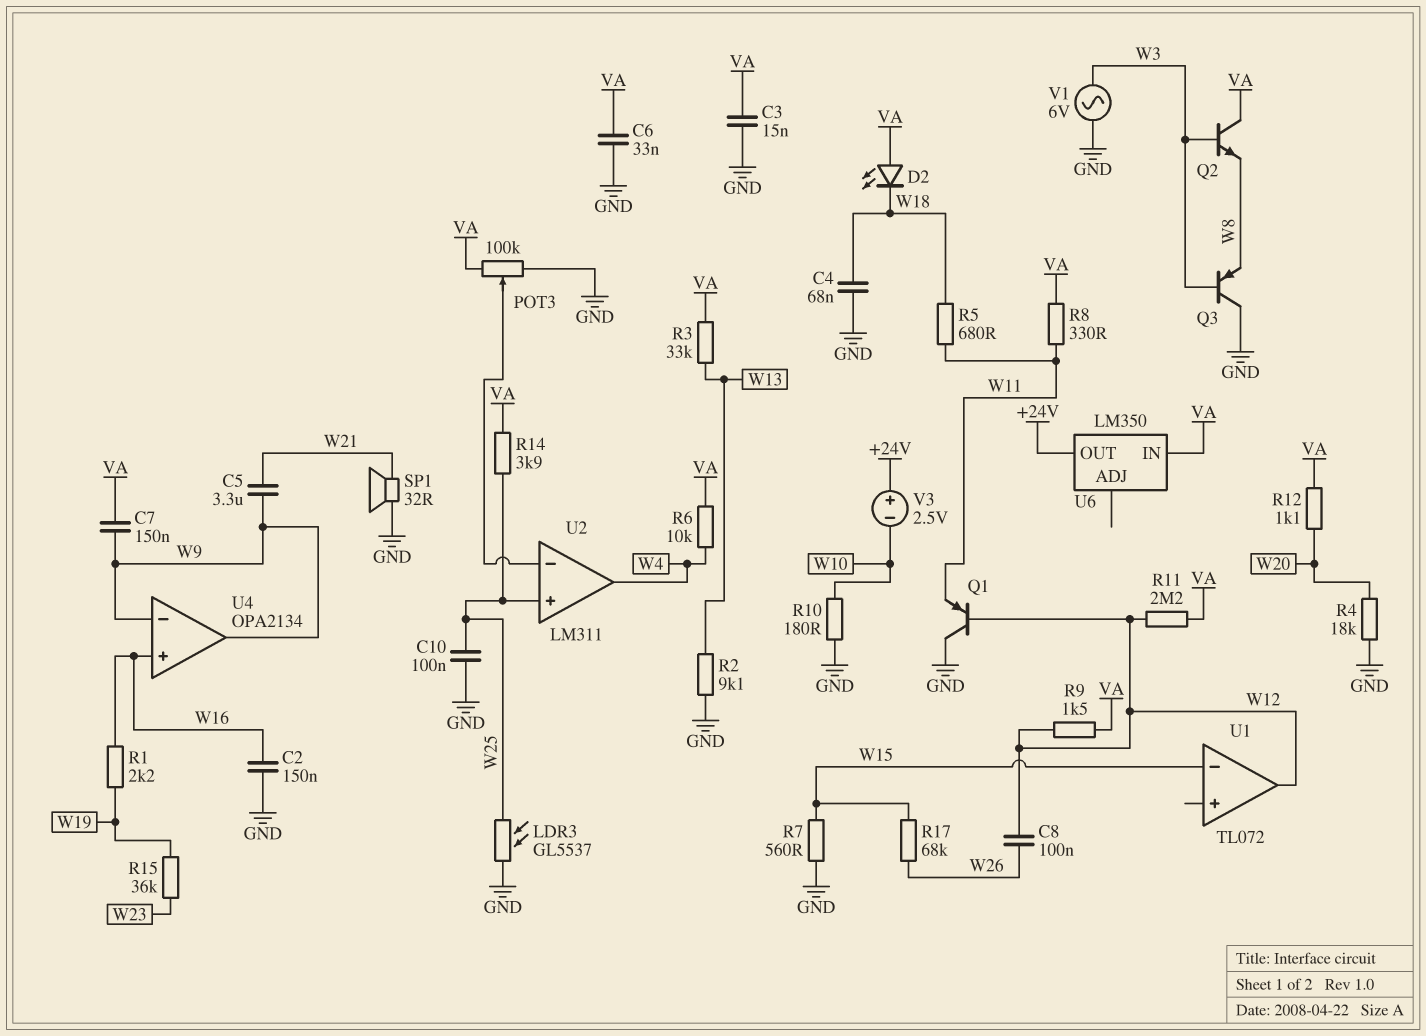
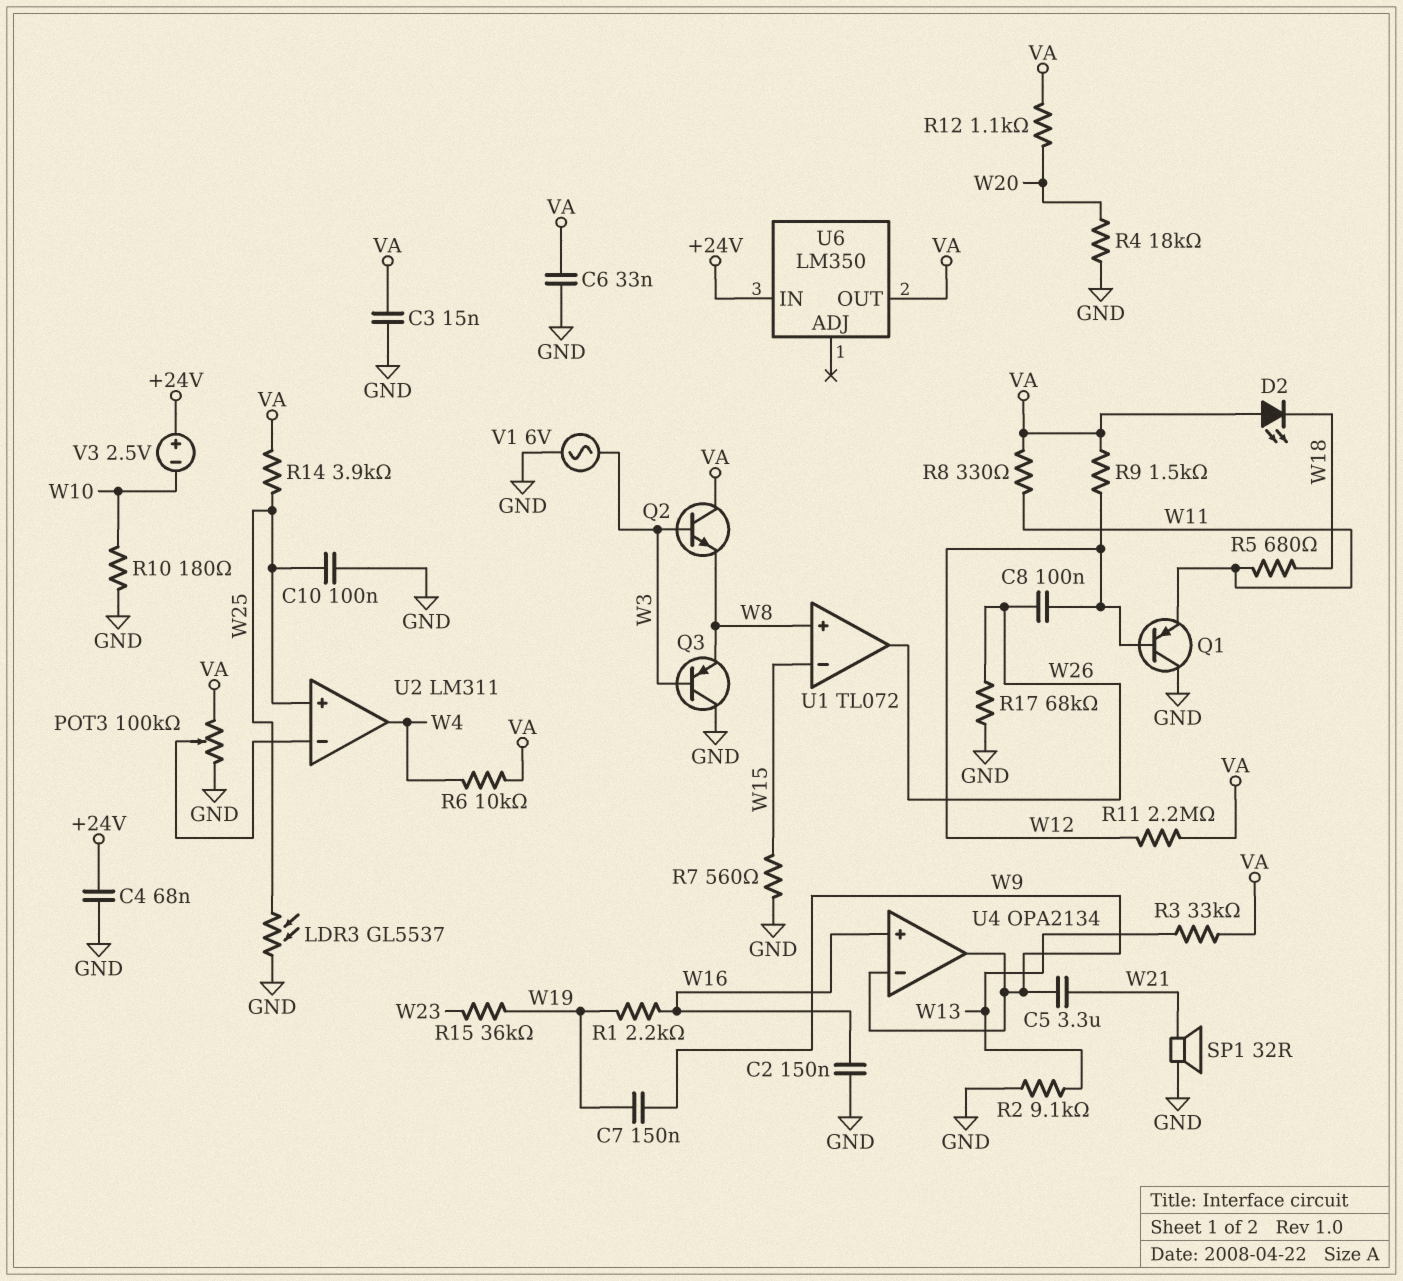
C4: 68nF (GND, W18) -> 68nF (+24V, GND)
C7: 150nF (VA, W9) -> 150nF (W9, W19)
R17: 68k (W15, W26) -> 68k (GND, W26)
U1 pin in+: none -> W8
U1 pin out: W12 -> W26
U6 pin IN: VA -> +24V
U6 pin OUT: +24V -> VA

